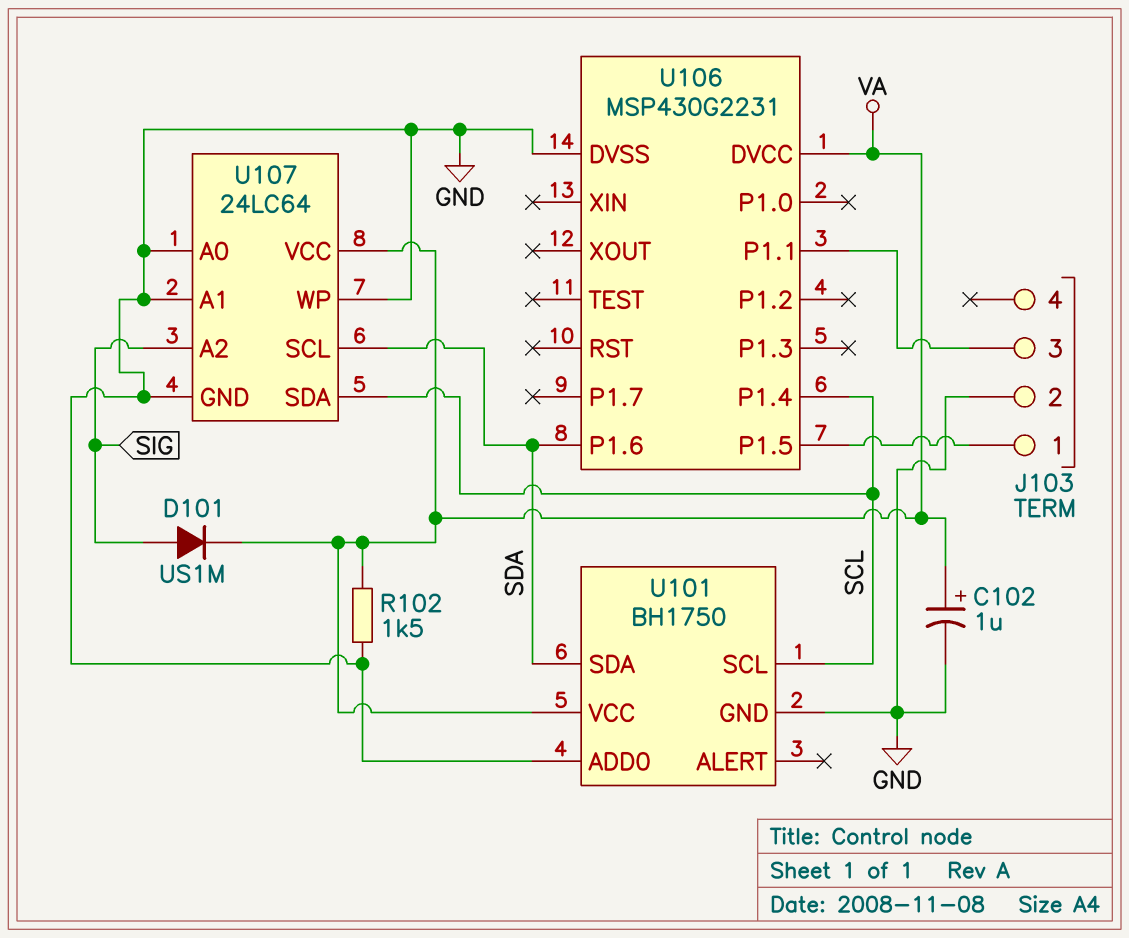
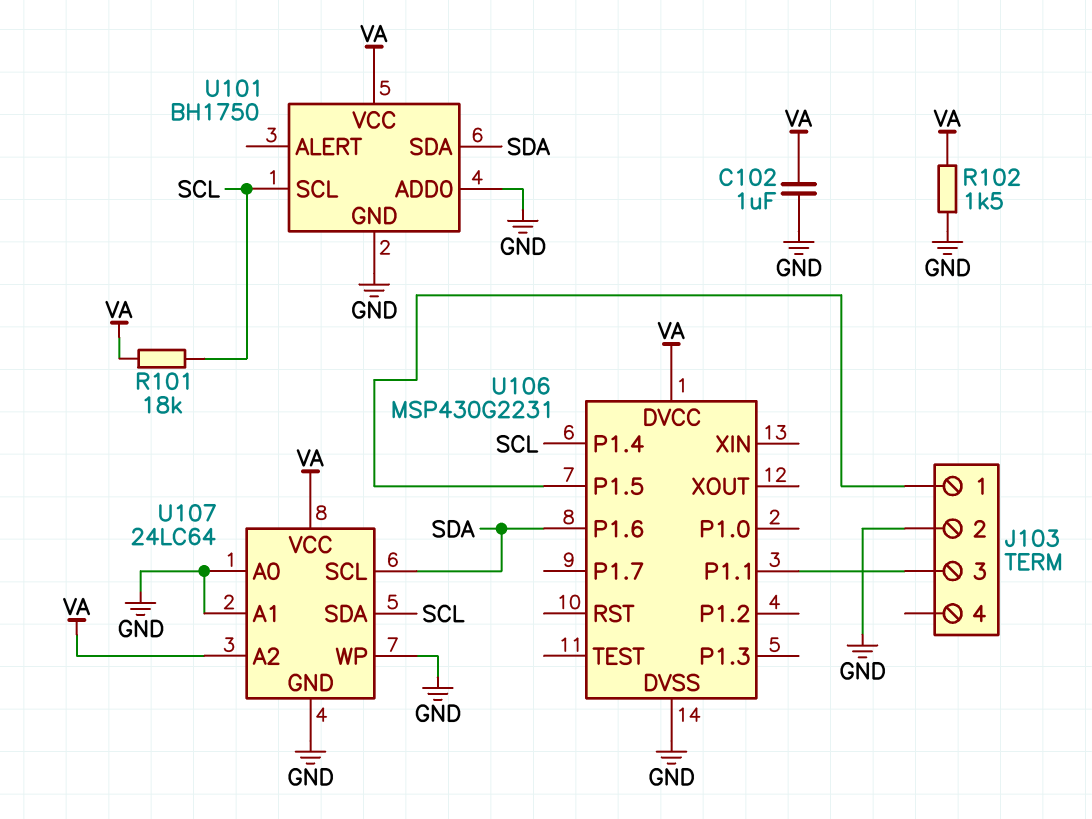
C102: 1uF (plus VA, minus GND) -> 1uF (GND, VA)
D101: diode US1M (A SIG, K VA) -> none
R101: none -> 18k (SCL, VA)
U107 pin A2: SIG -> VA

